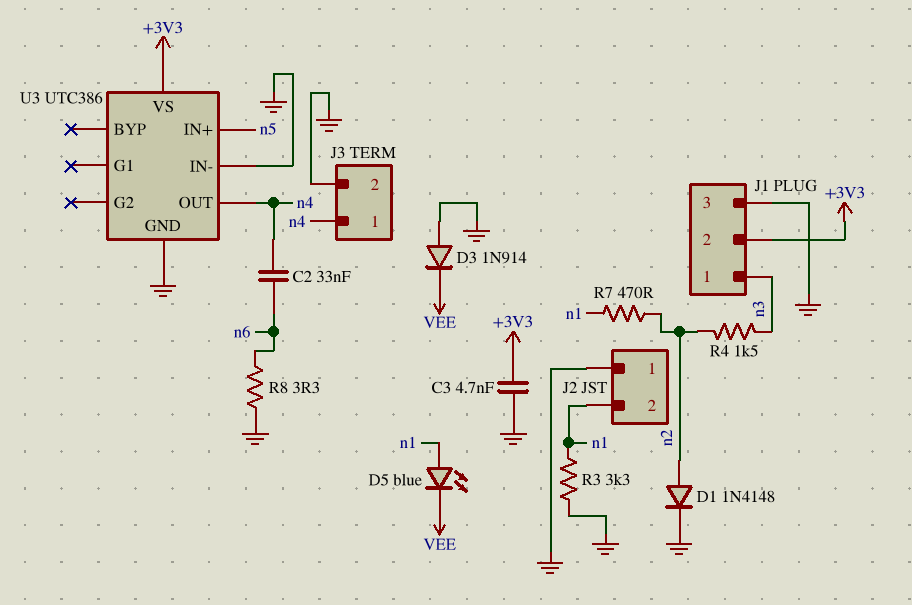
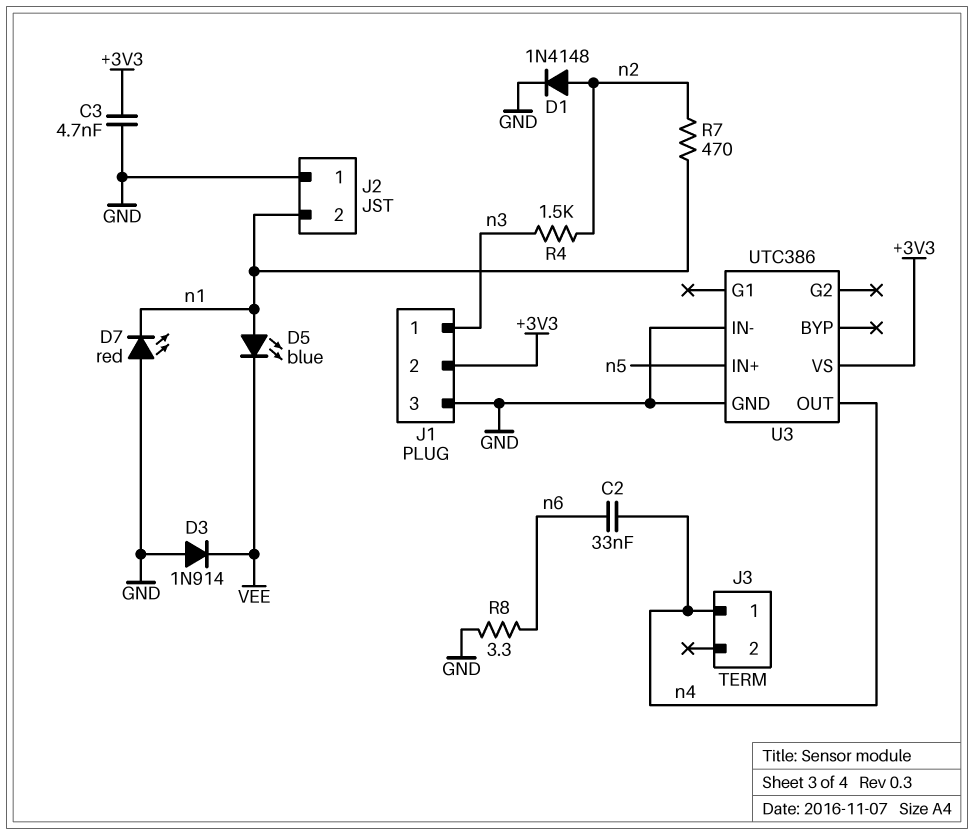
D7: none -> LED red (A GND, K n1)
J3 pin 2: GND -> none
R3: 3.3k (GND, n1) -> none

